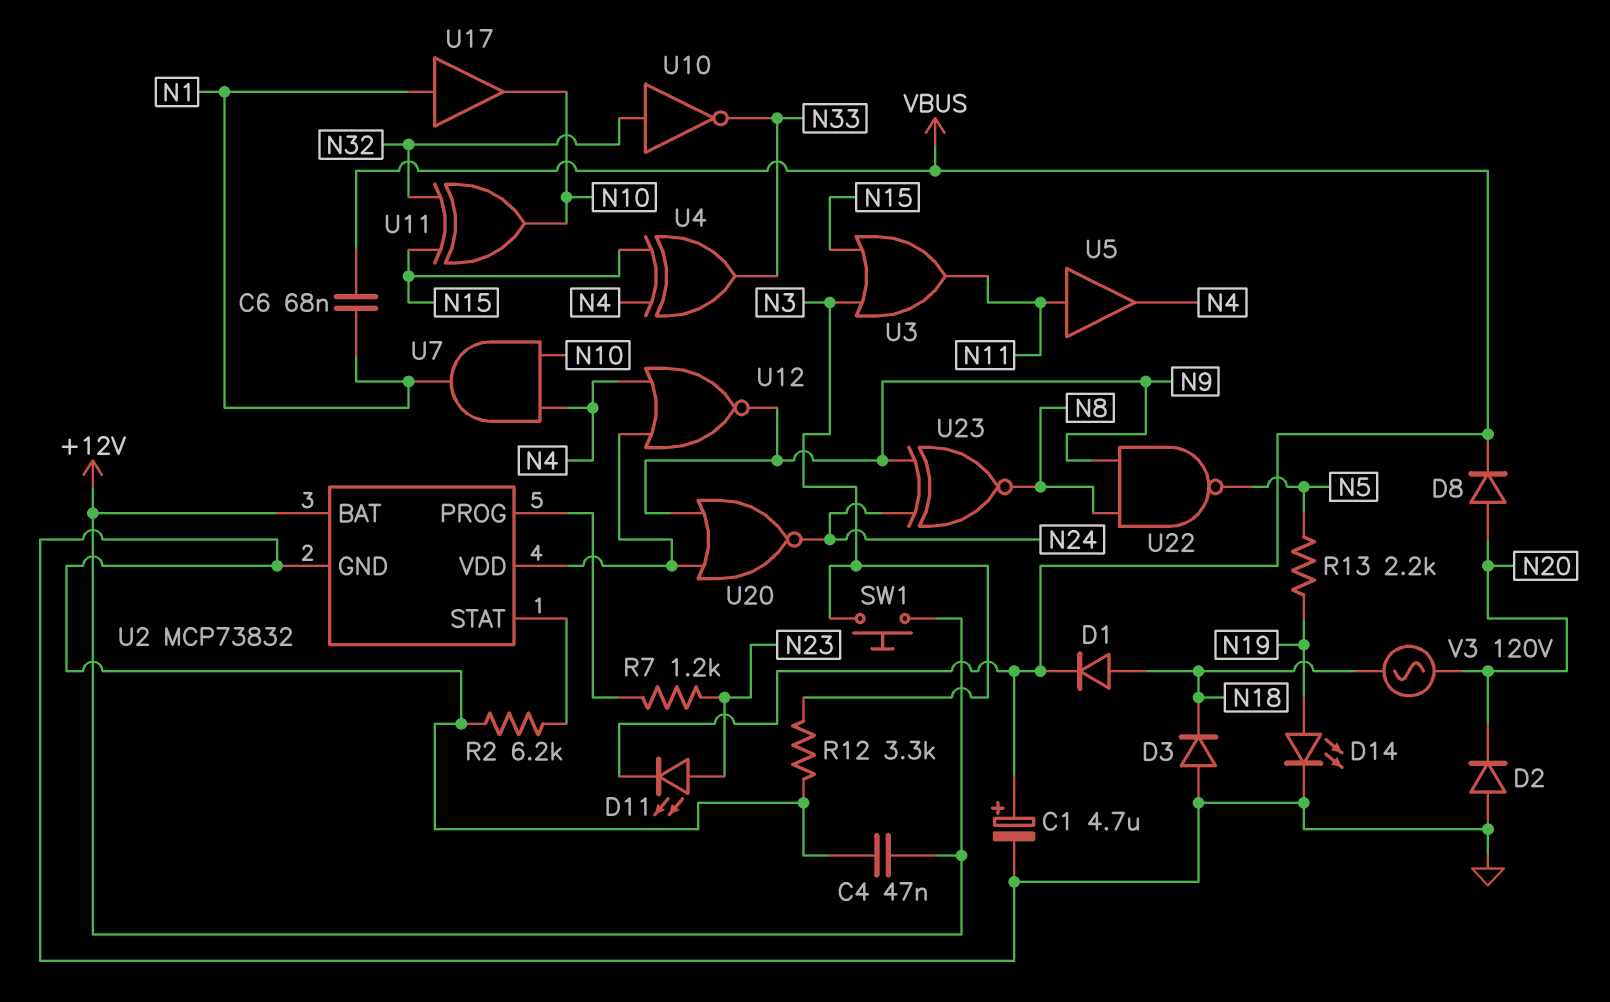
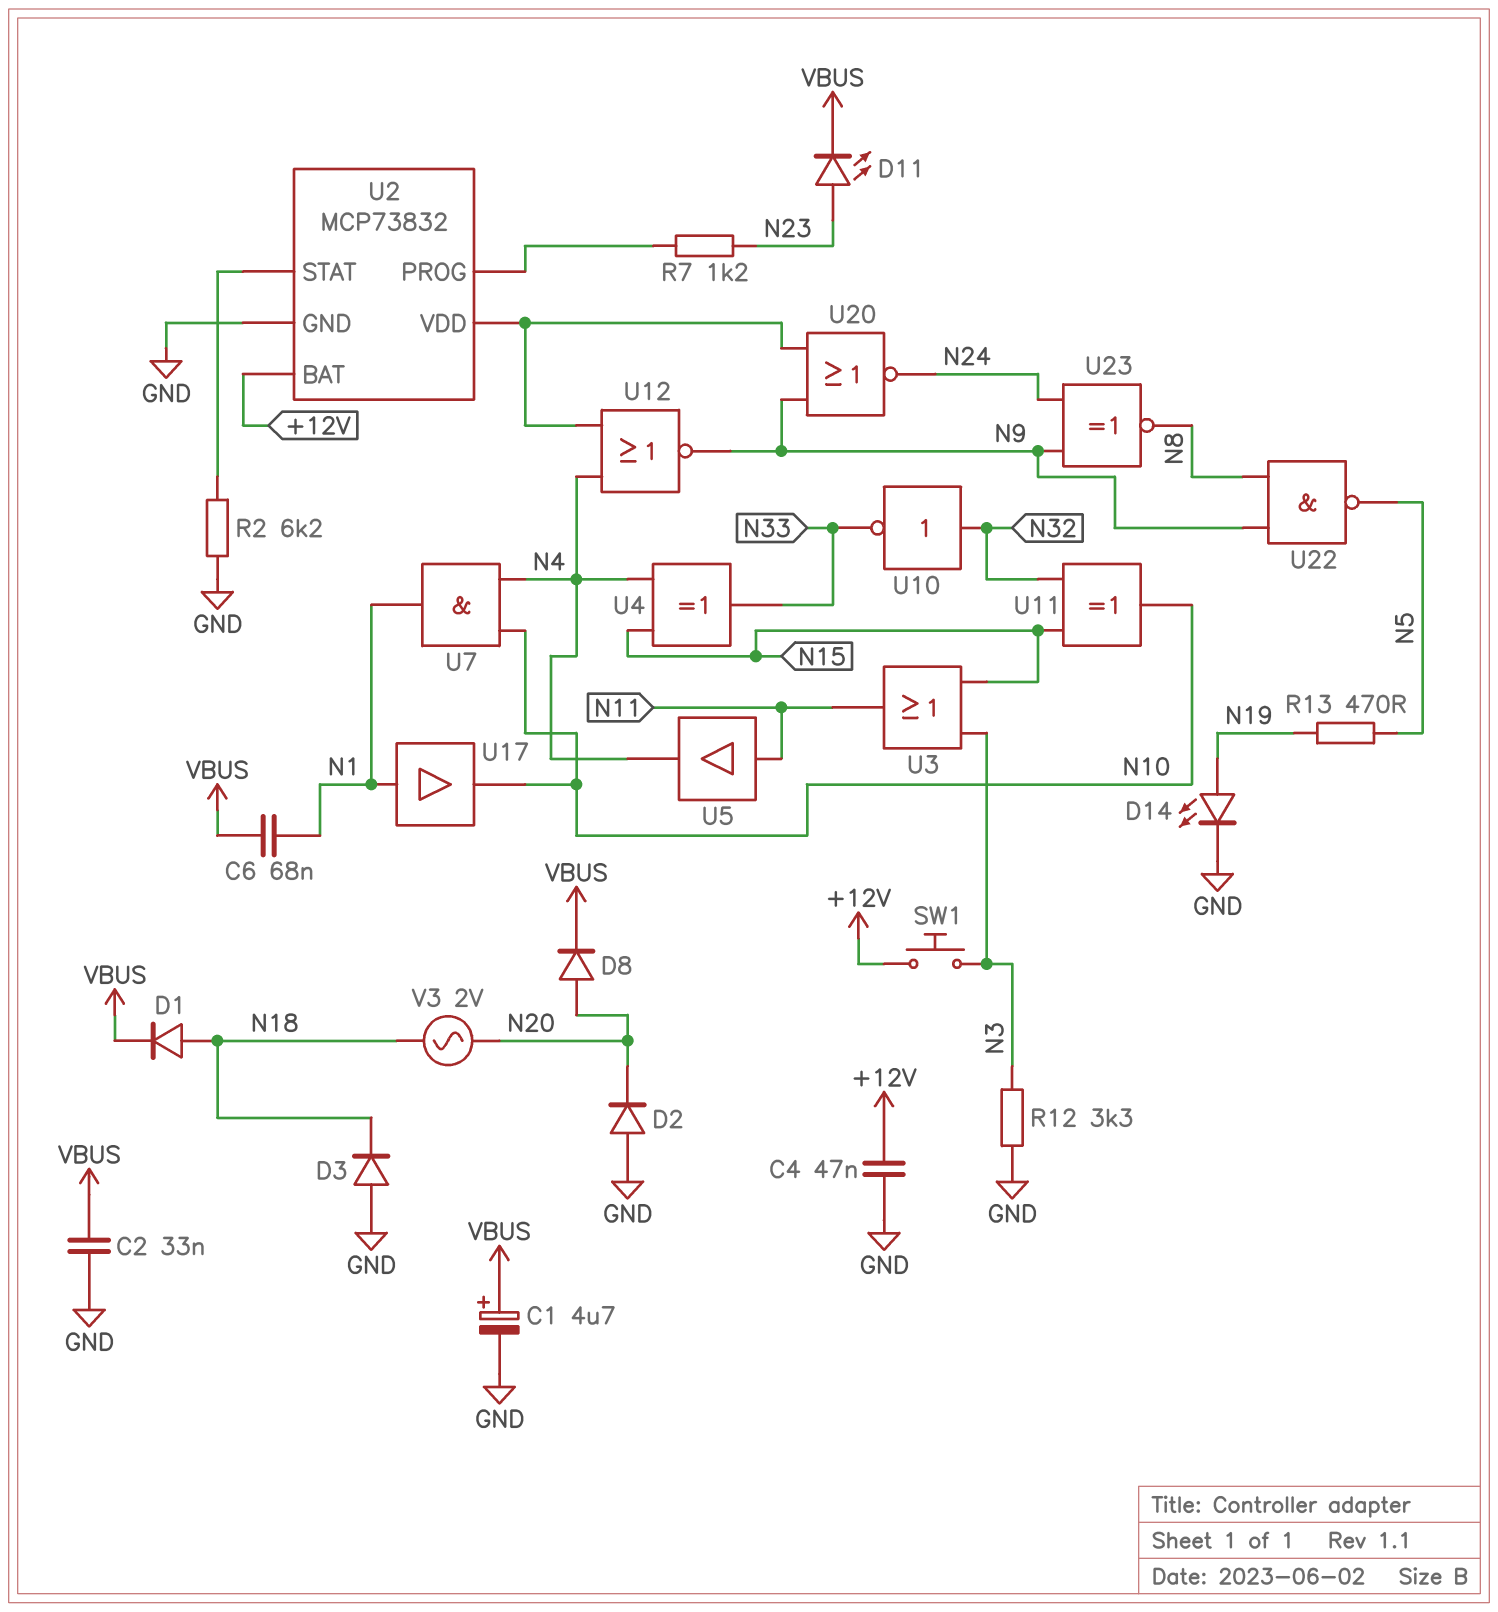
C2: none -> 33nF (GND, VBUS)
R13: 2.2k (N5, N19) -> 470 (N5, N19)
V3: AC 120V (N18, N20) -> AC 2V (N18, N20)

